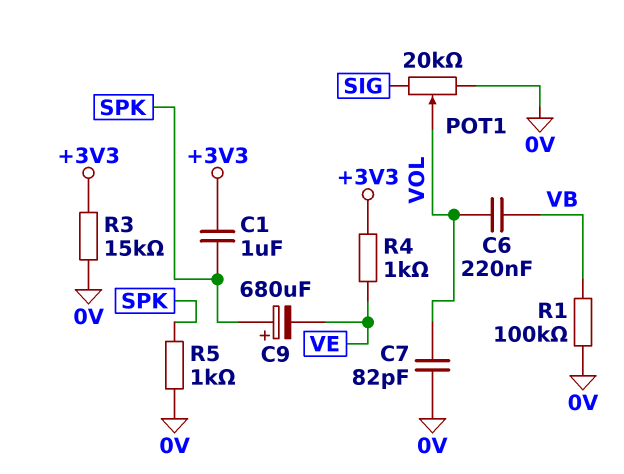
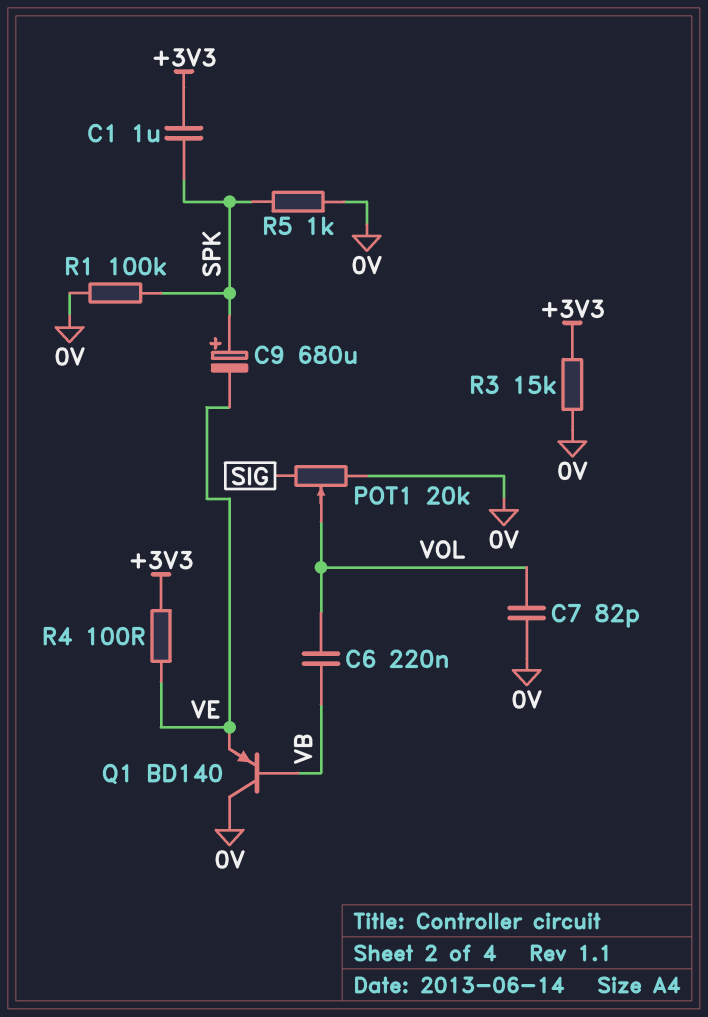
Q1: none -> PNP BD140 (B VB, C 0V, E VE)
R1: 100k (0V, VB) -> 100k (0V, SPK)
R4: 1k (+3V3, VE) -> 100 (+3V3, VE)

